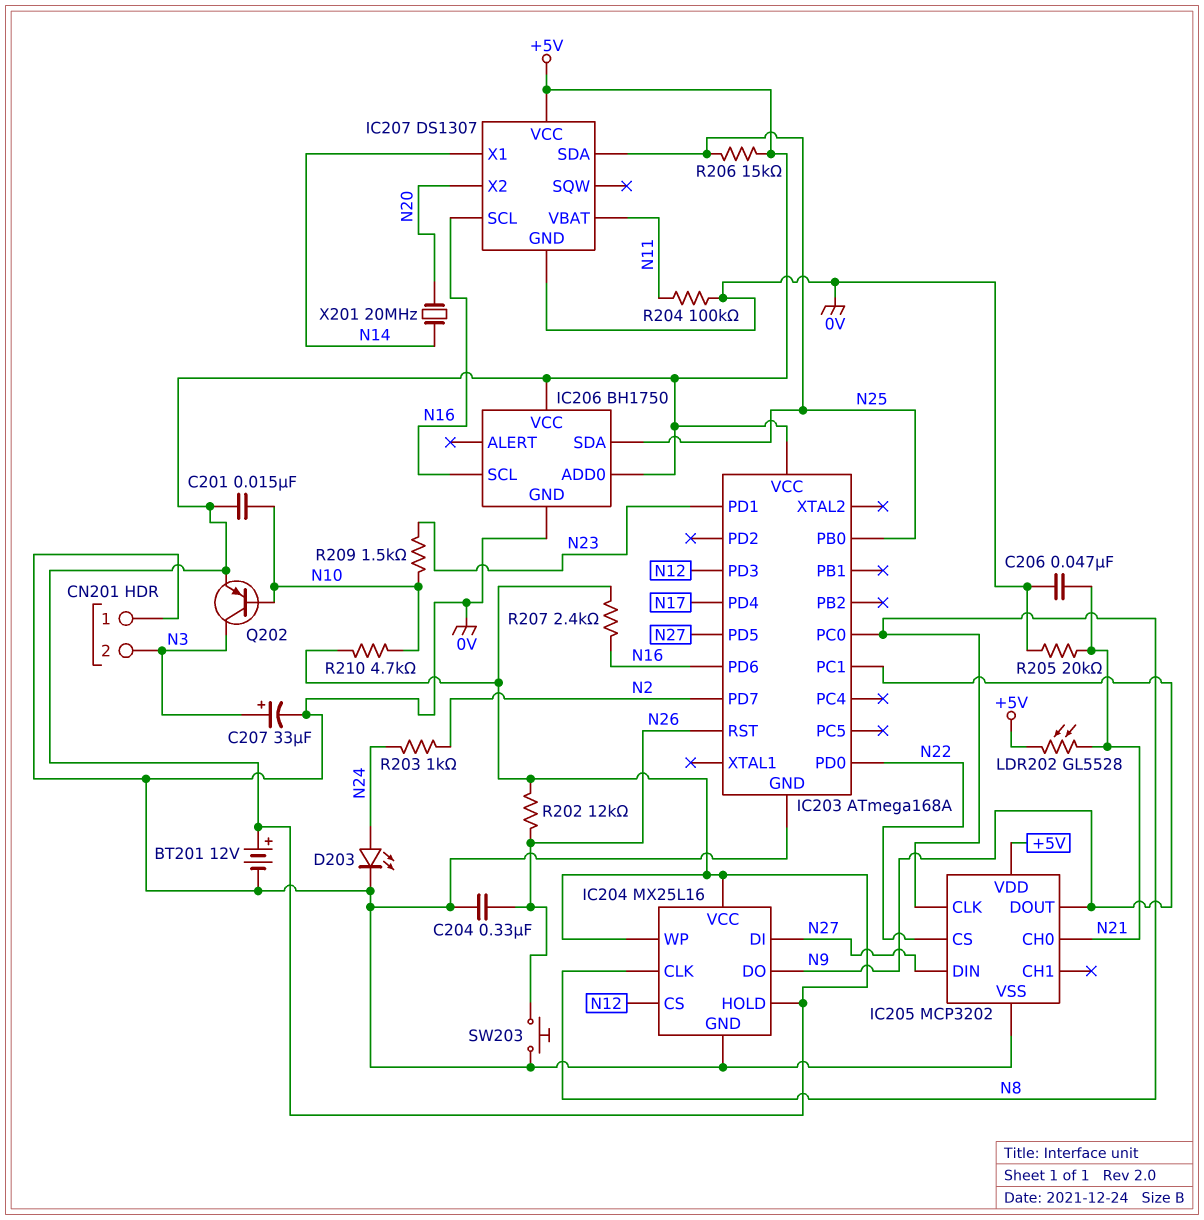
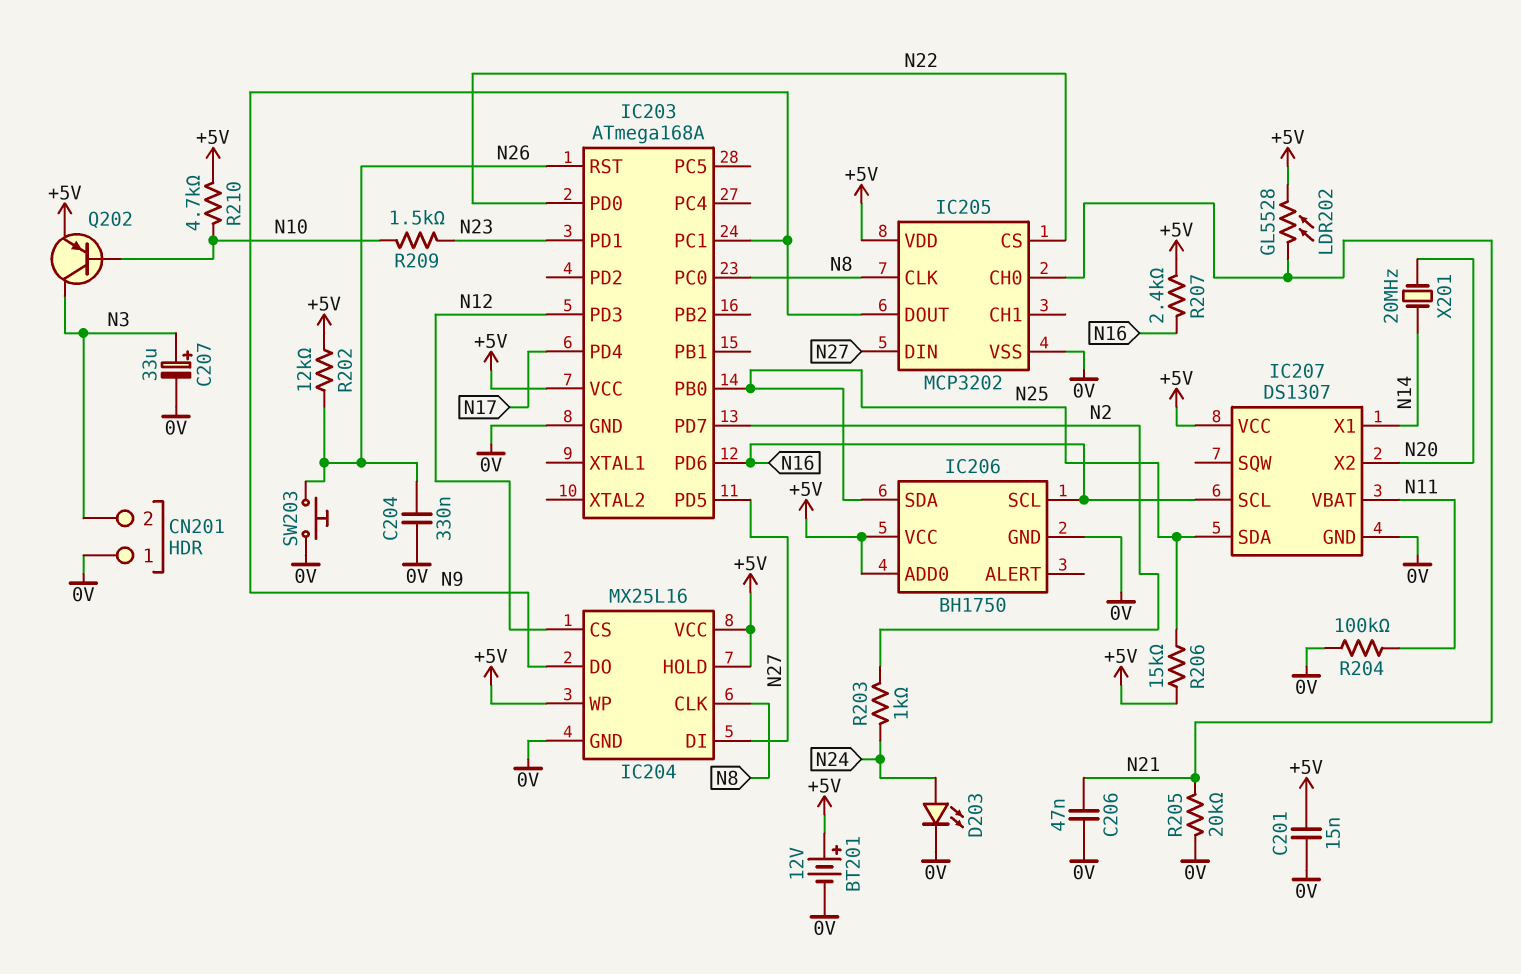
C201: 15nF (+5V, N10) -> 15nF (+5V, 0V)

